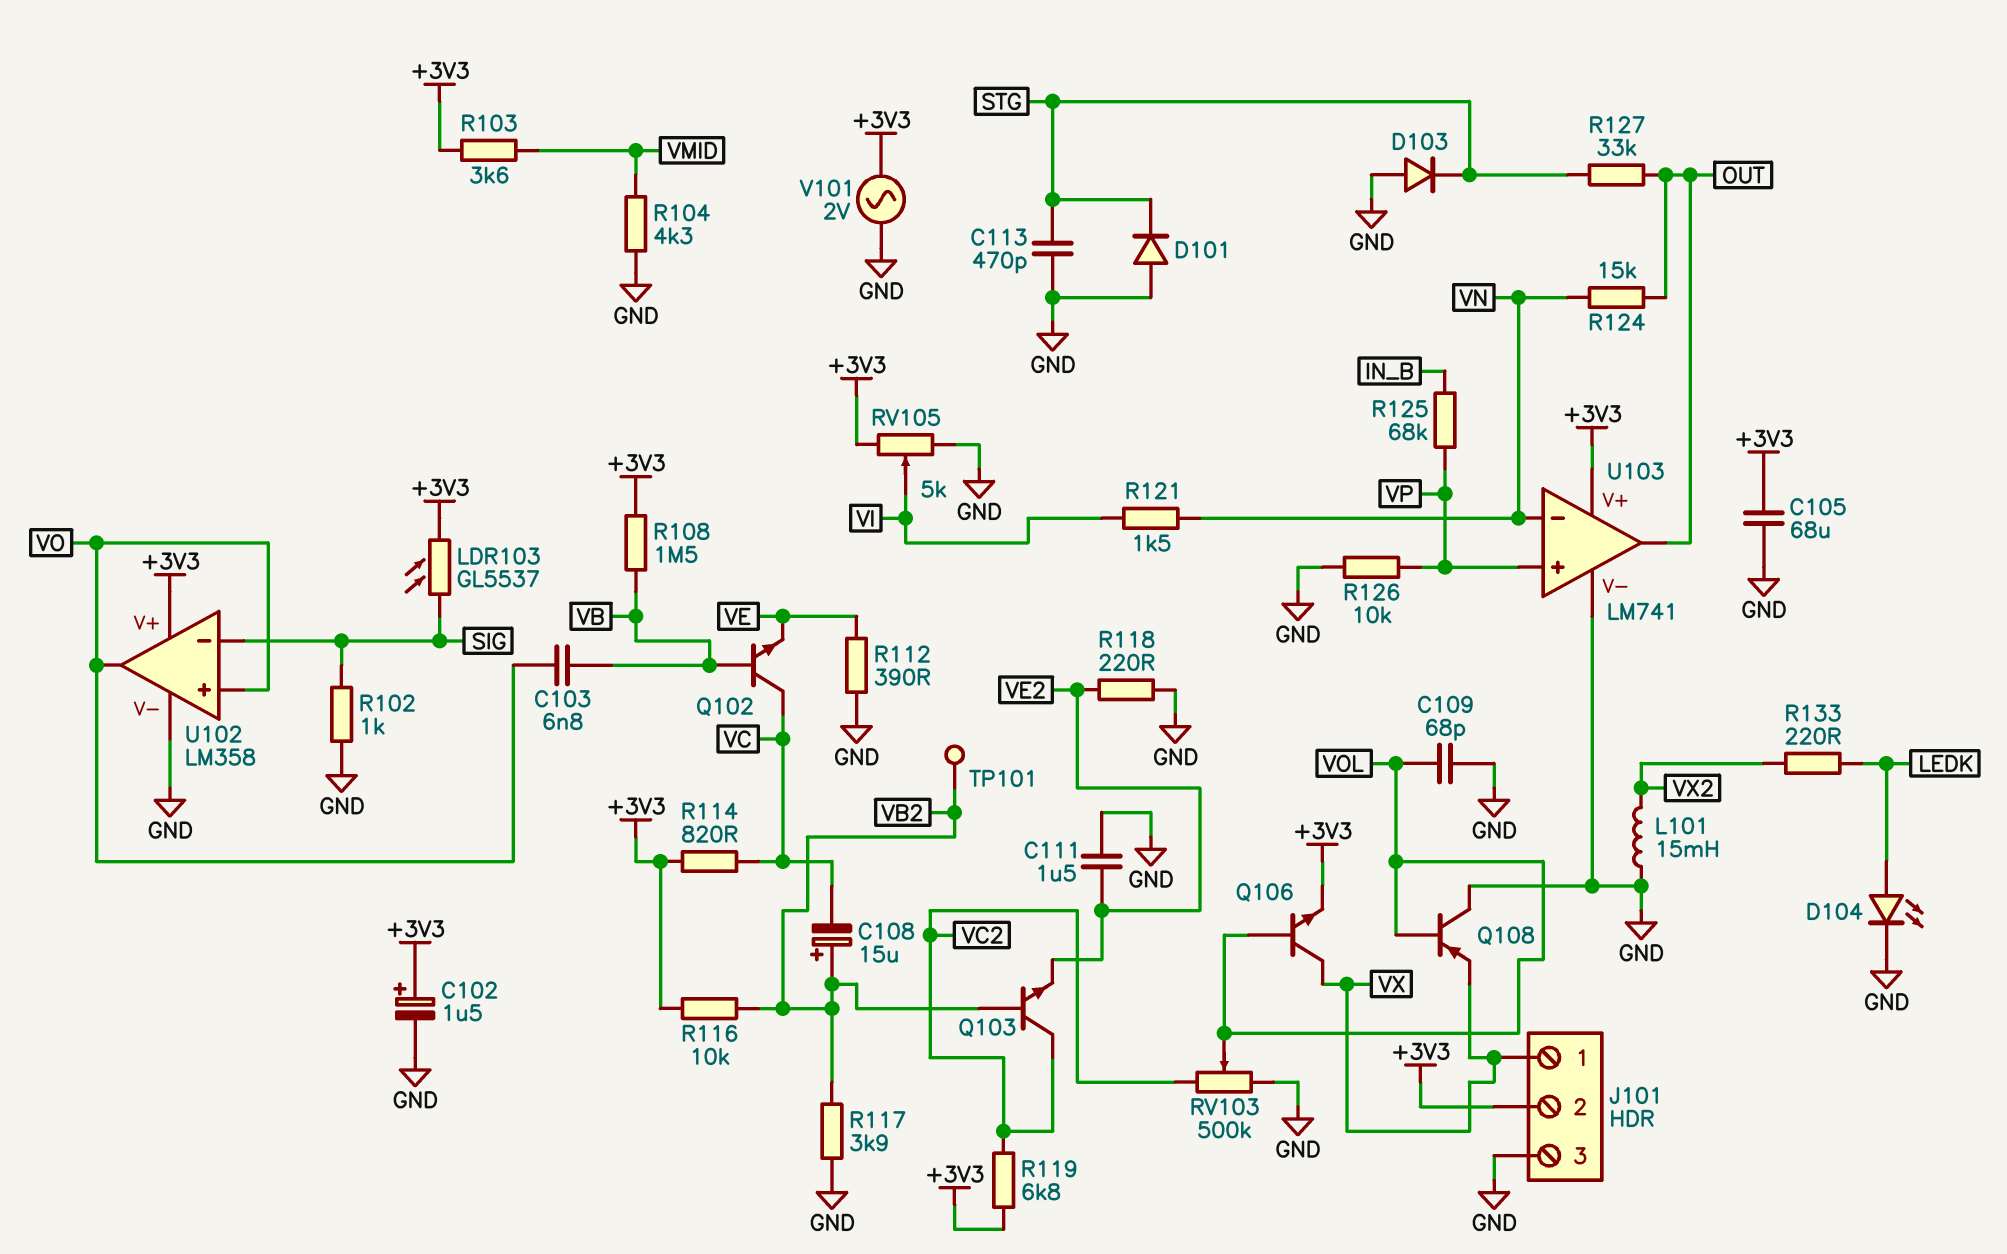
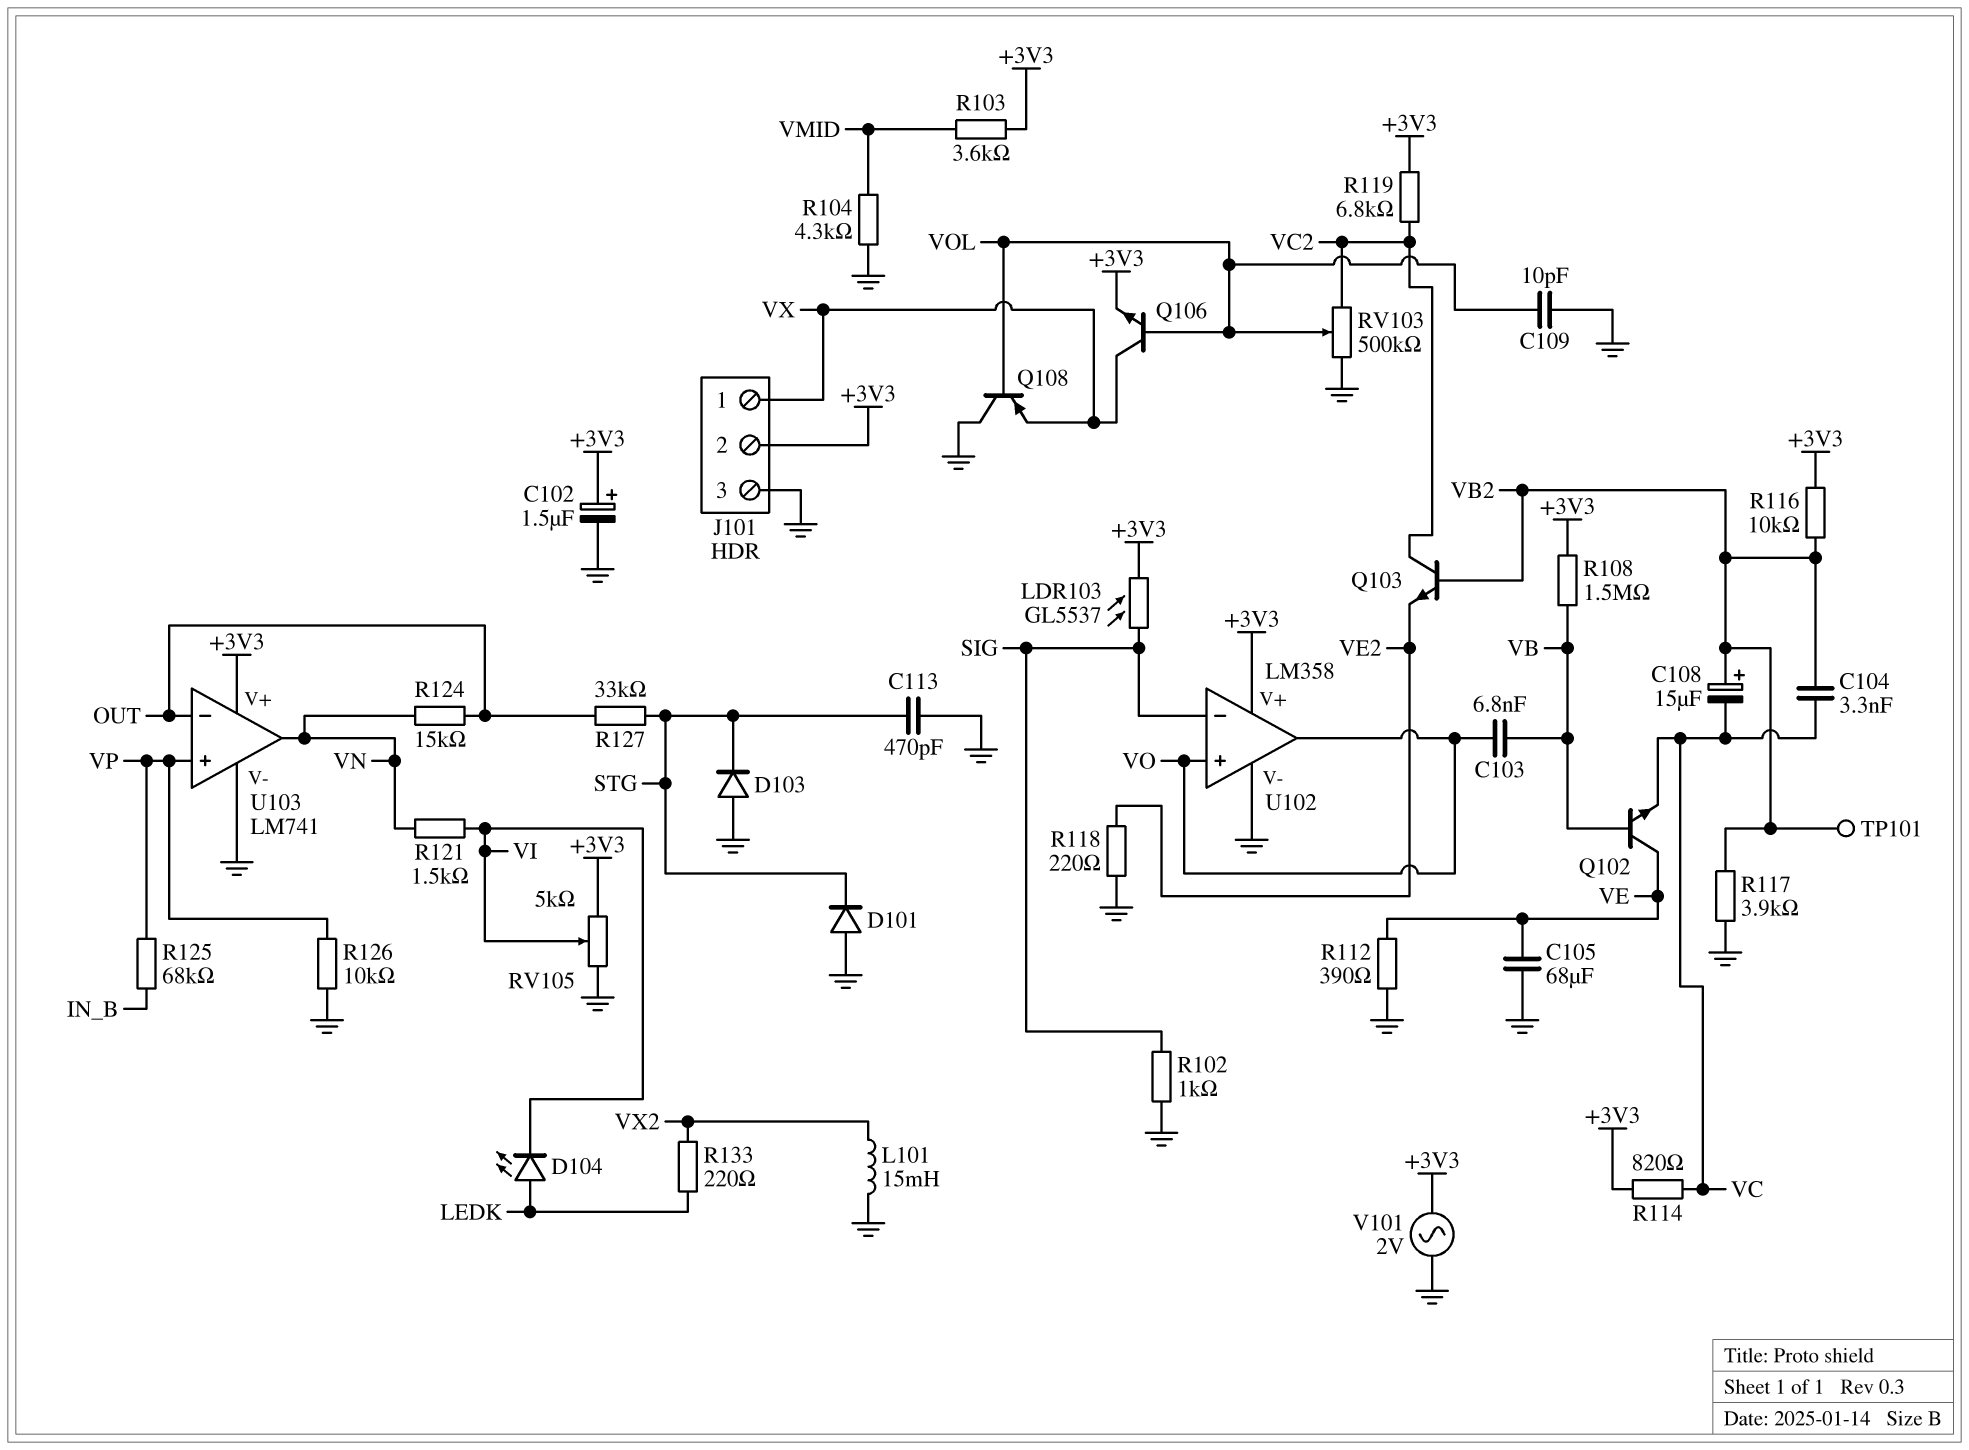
C104: none -> 3.3nF (VB2, VC)
C105: 68uF (+3V3, GND) -> 68uF (GND, VE)
C109: 68pF (GND, VOL) -> 10pF (GND, VOL)
C111: 1.5uF (GND, VE2) -> none
D104: LED (A LEDK, K GND) -> LED (A LEDK, K VI)
Q102: NPN (B VB, C VC, E VE) -> NPN (B VB, C VE, E VC)
U103 pin in-: VN -> OUT
U103 pin out: OUT -> VN

